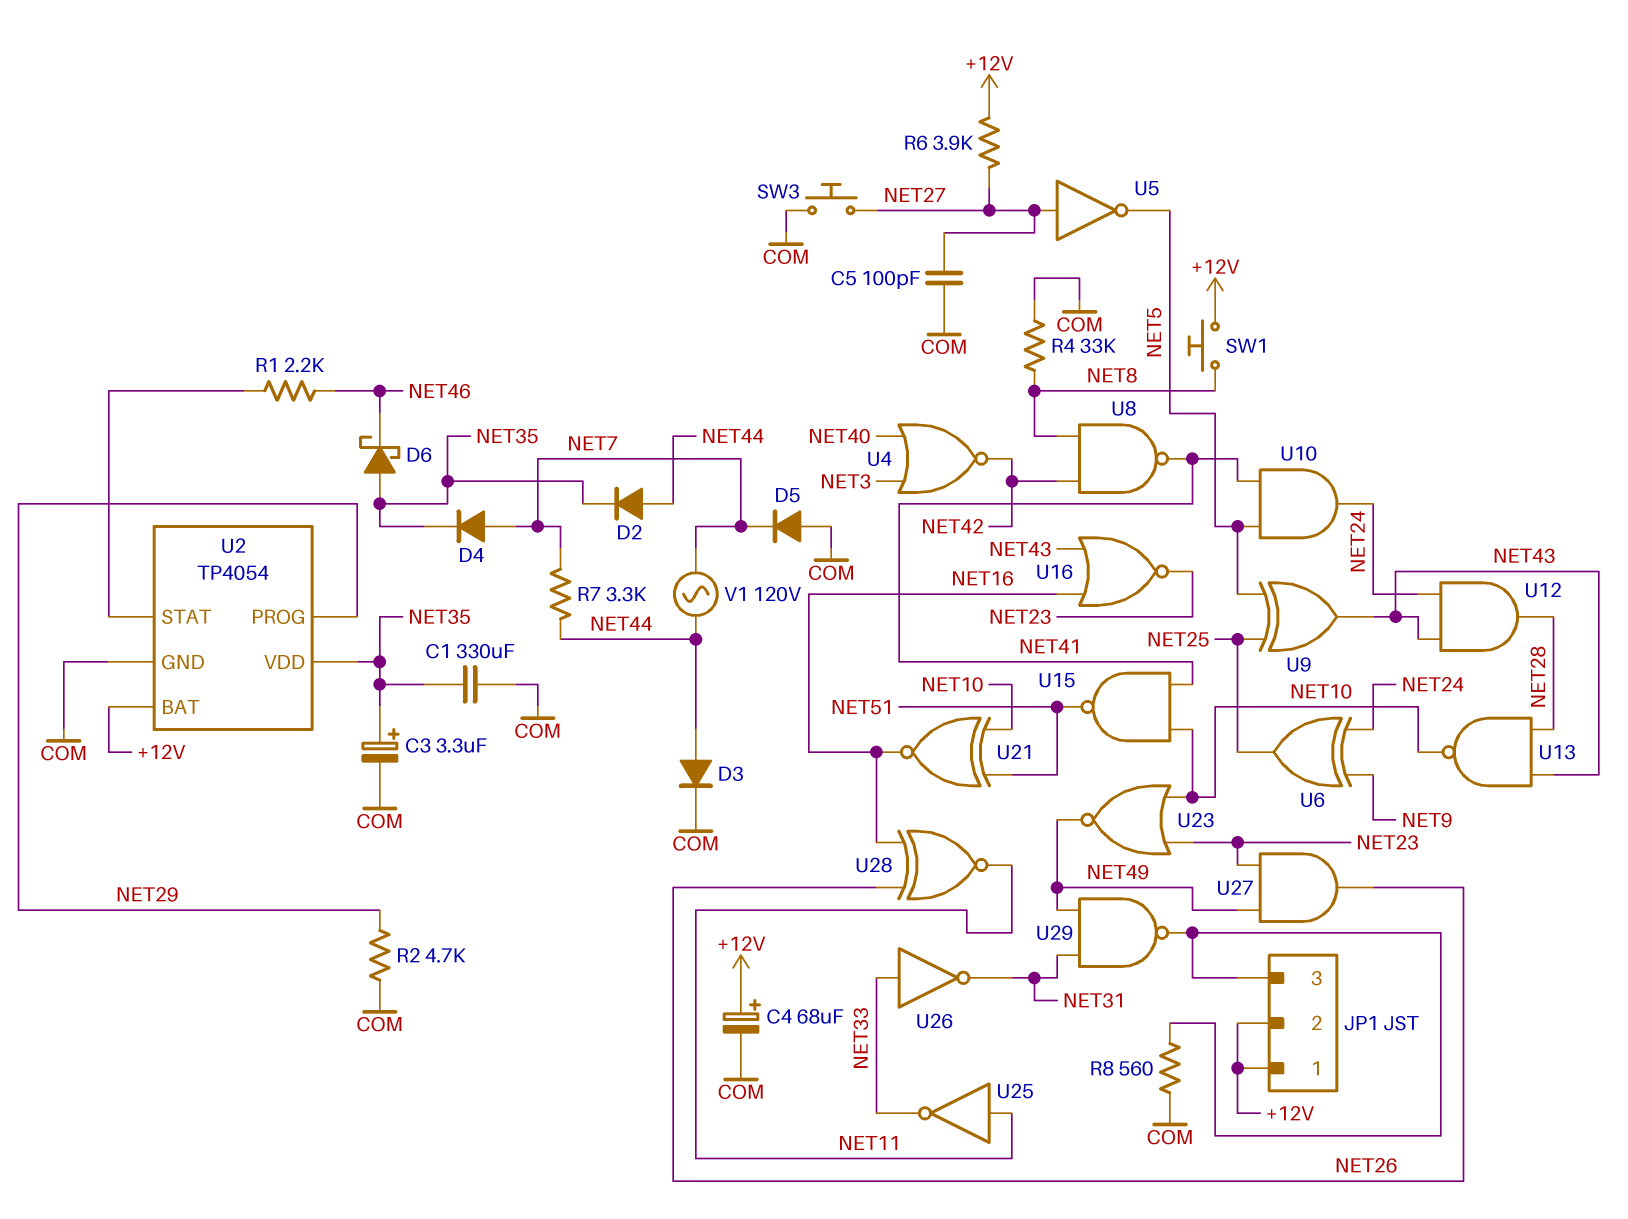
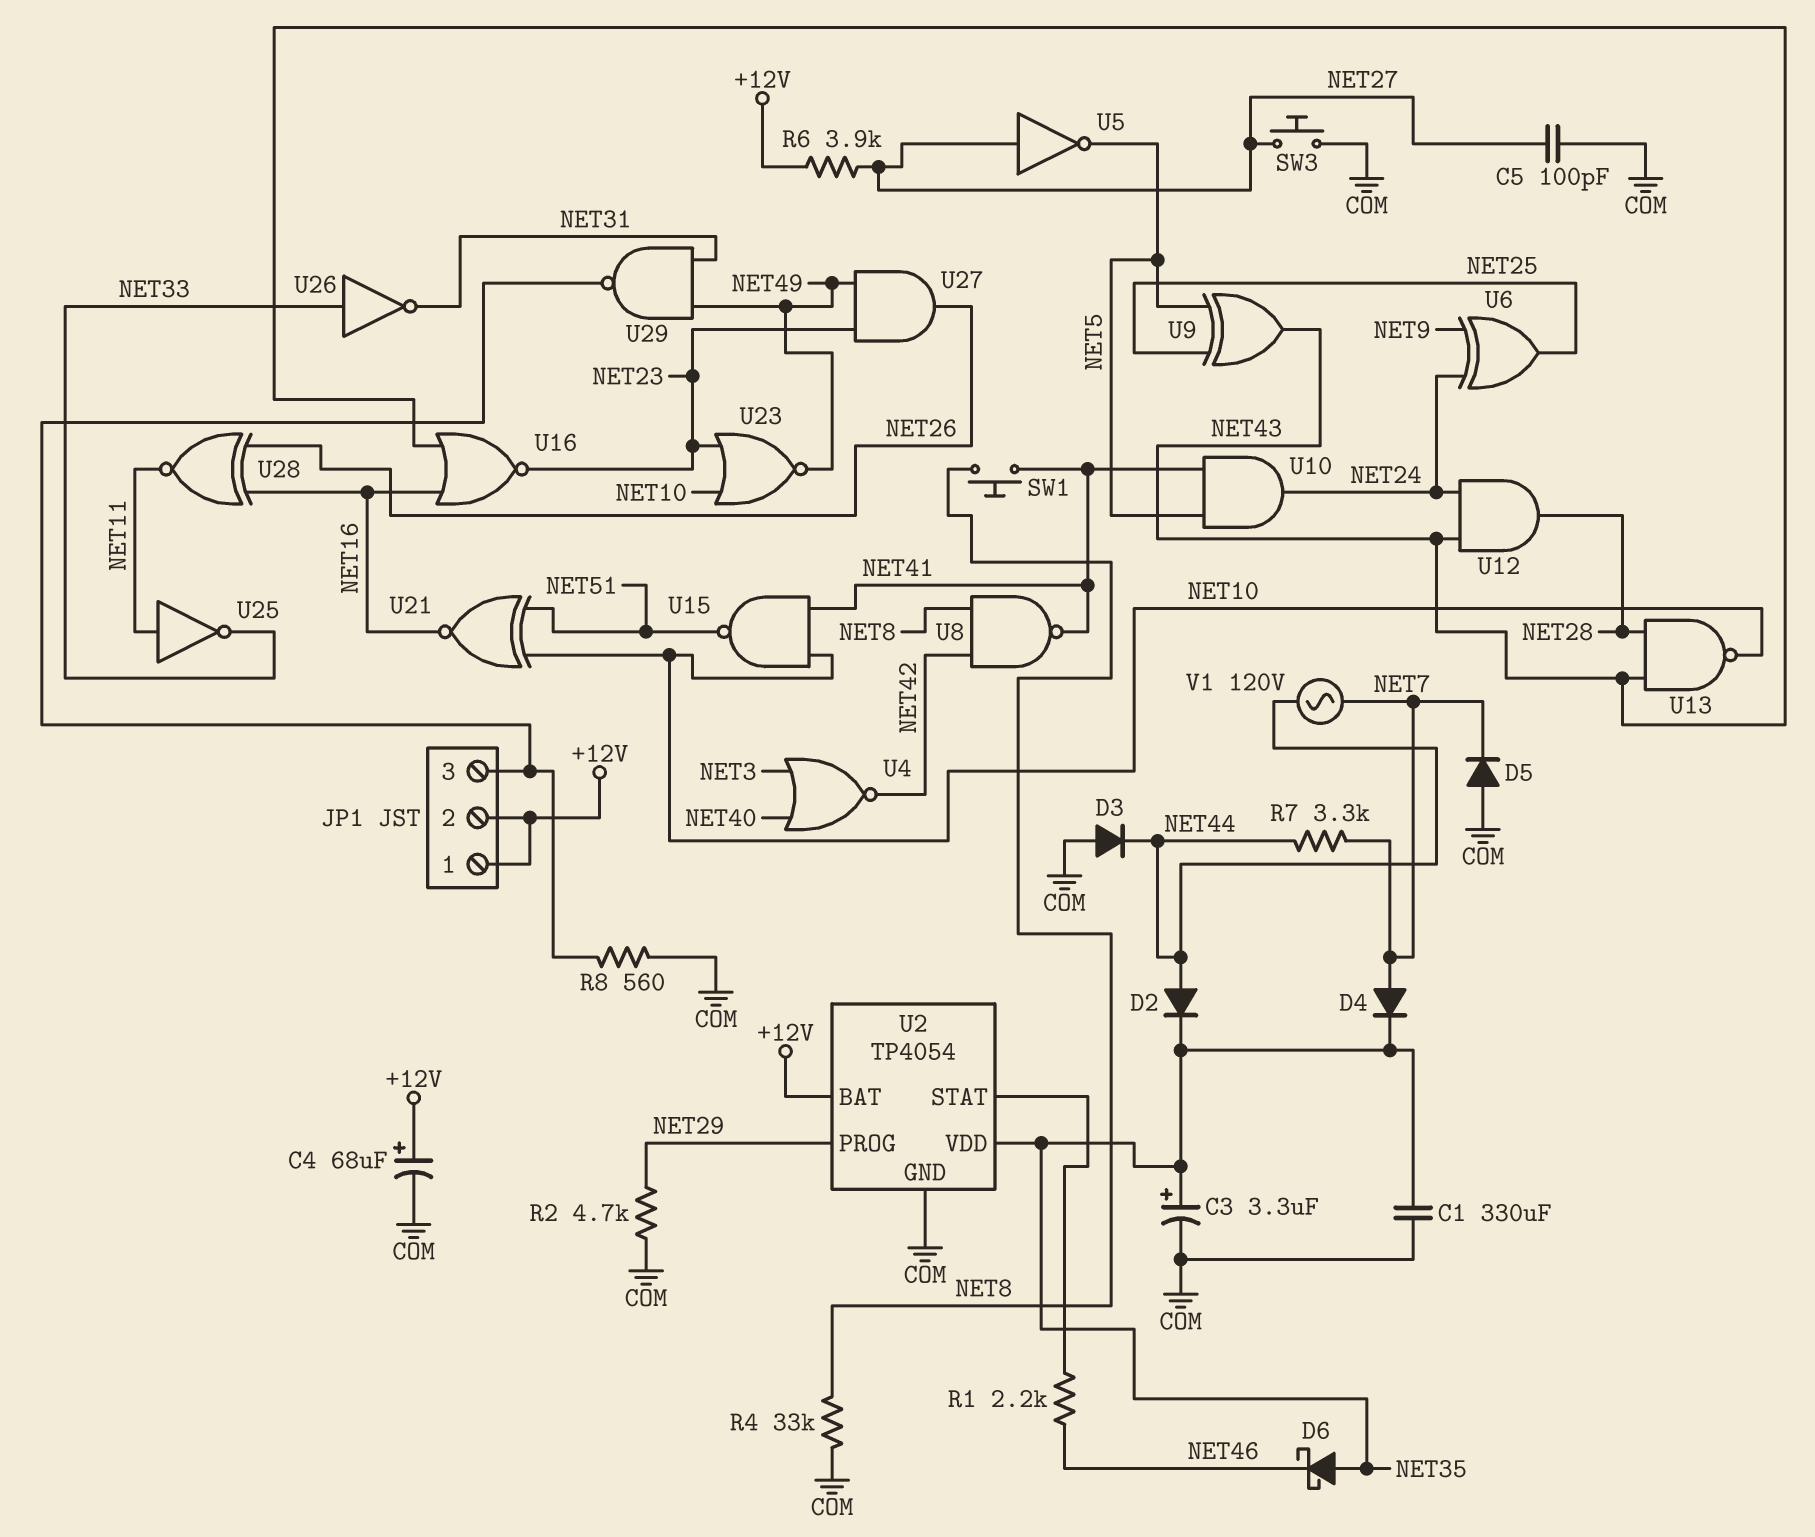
D3: diode (A NET44, K COM) -> diode (A COM, K NET44)
SW1: button (+12V, NET8) -> button (NET8, NET41)

